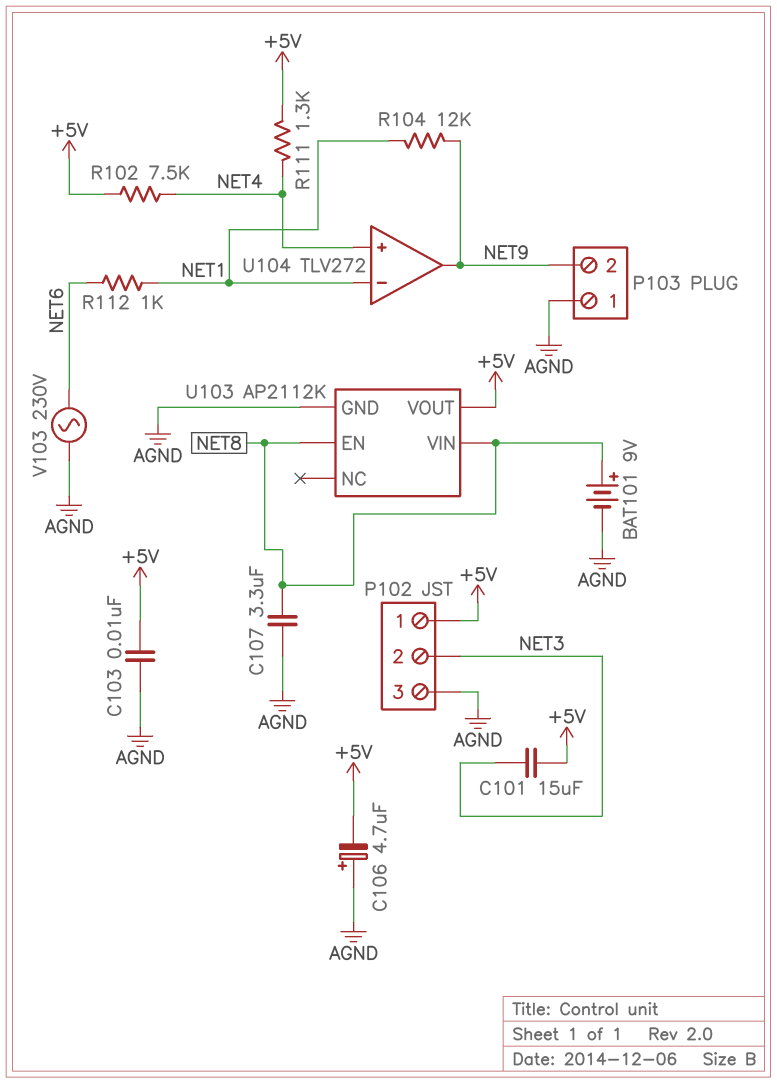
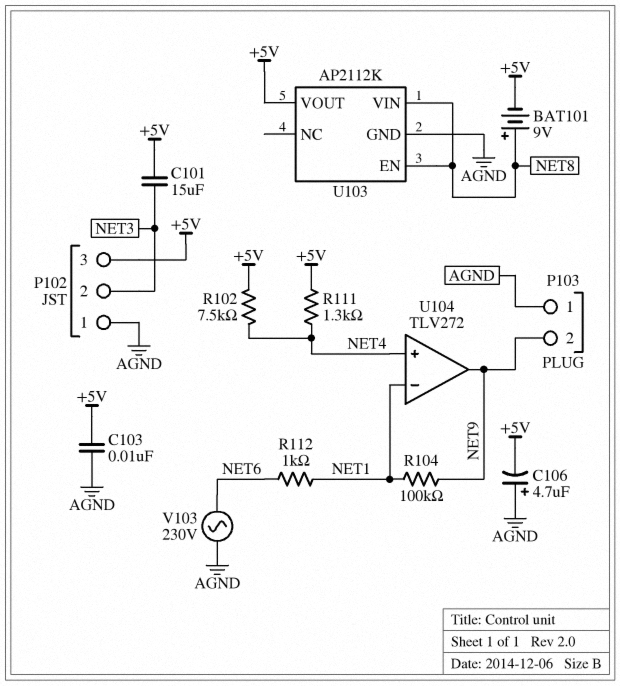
BAT101: 9V (plus NET8, minus AGND) -> 9V (plus NET8, minus +5V)
C107: 3.3uF (AGND, NET8) -> none
P102 pin 1: +5V -> AGND
P102 pin 3: AGND -> +5V
R104: 12k (NET1, NET9) -> 100k (NET1, NET9)

